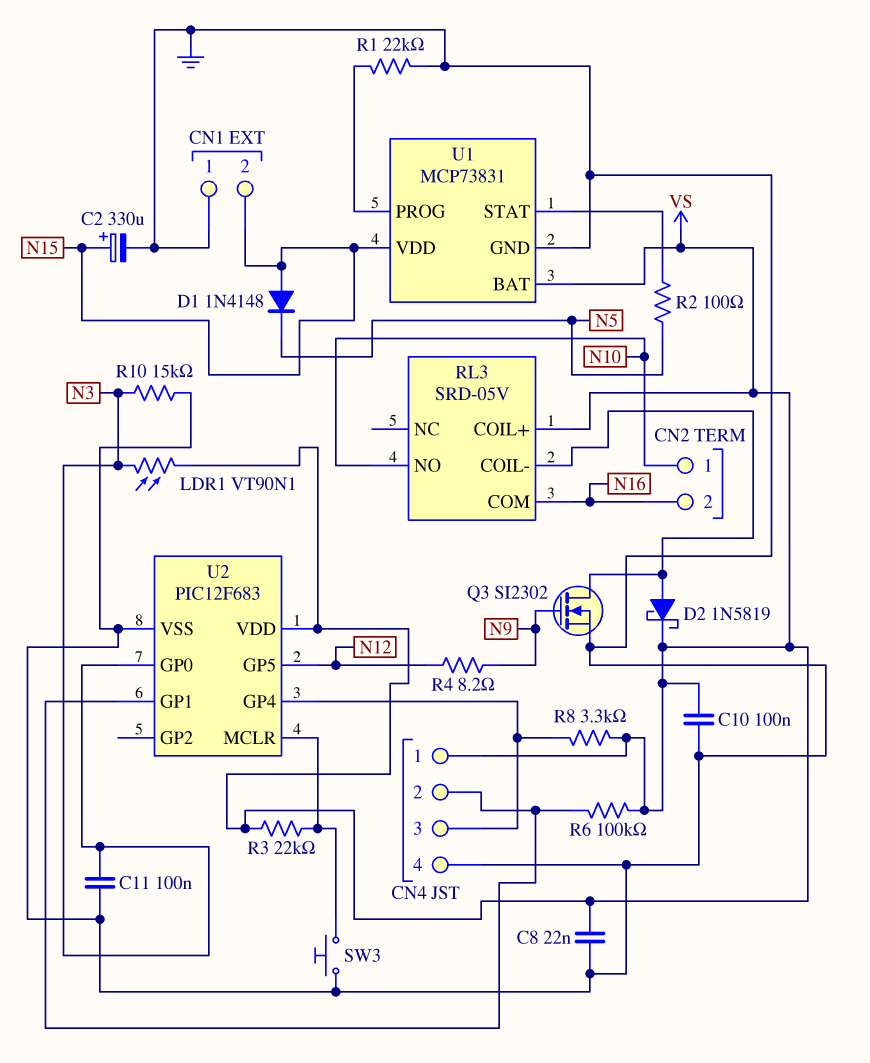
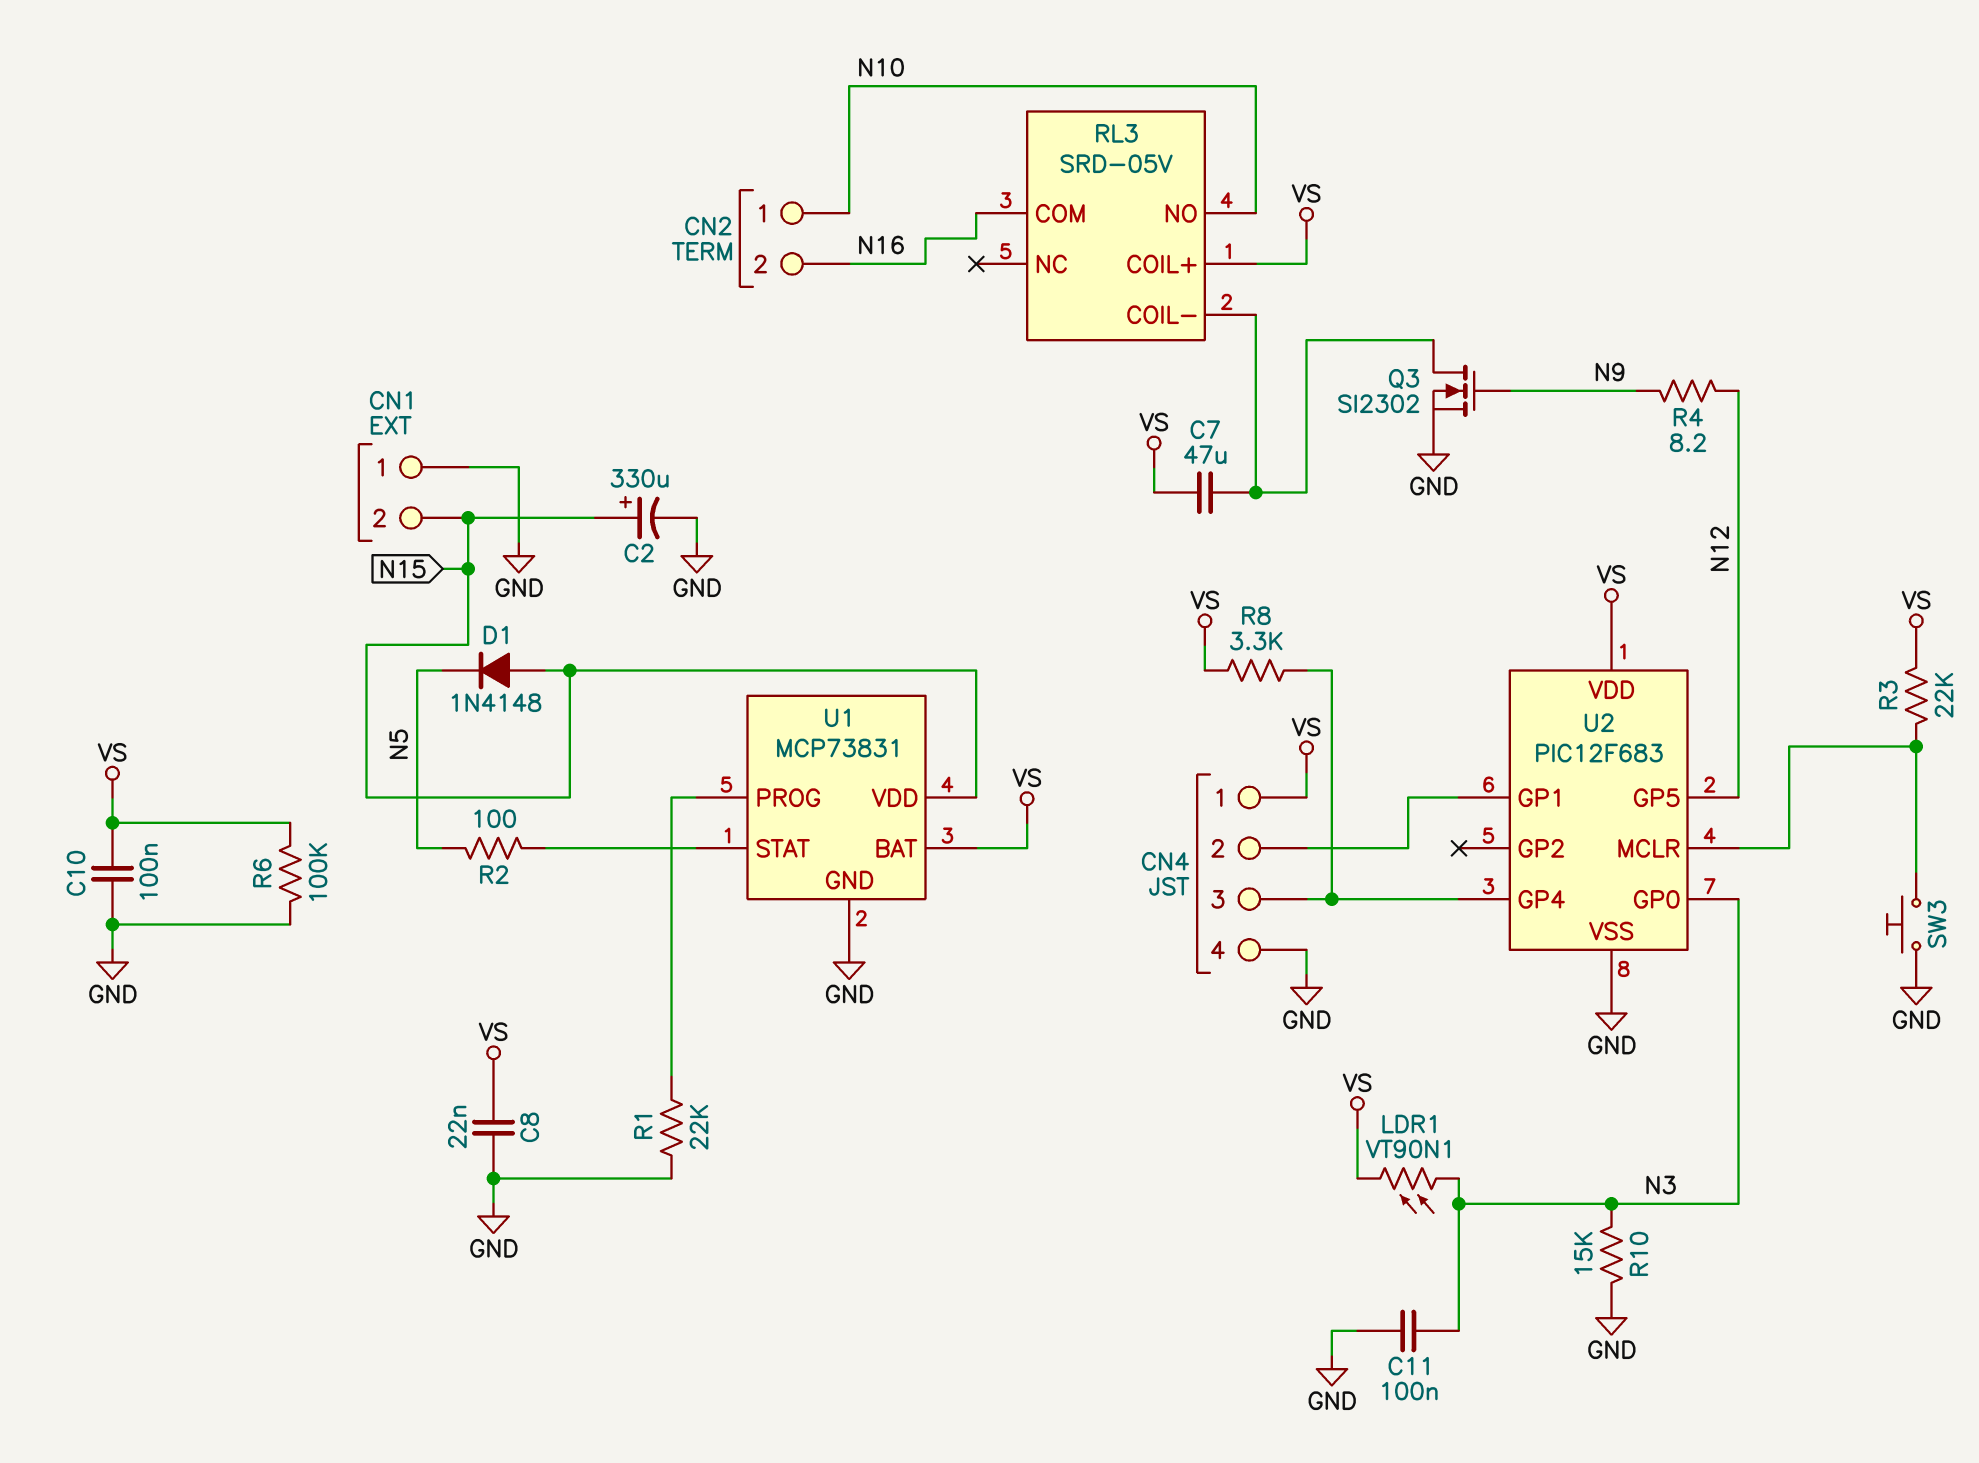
C7: none -> 47uF (RL3/COIL-, VS)
D2: schottky 1N5819 (A RL3/COIL-, K VS) -> none
R6: 100k (CN4/2, VS) -> 100k (GND, VS)

